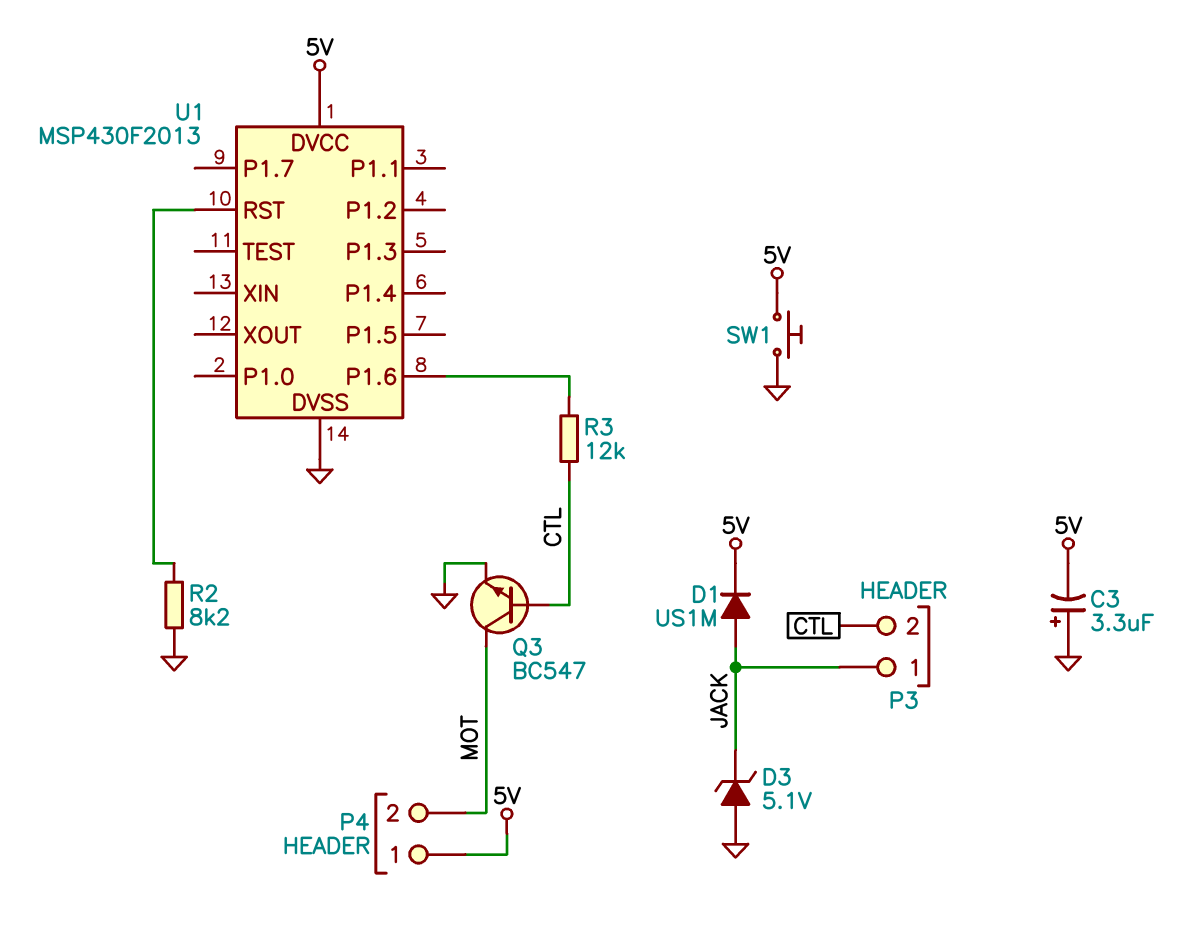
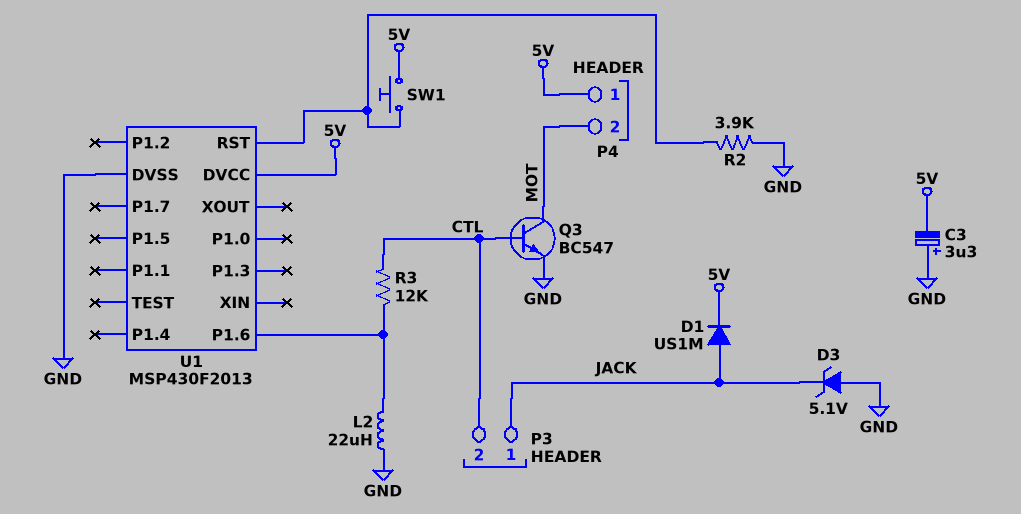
L2: none -> 22uH (GND, U1/P1.6)
R2: 8.2k (GND, U1/RST) -> 3.9k (GND, U1/RST)
SW1: button (5V, GND) -> button (5V, U1/RST)

